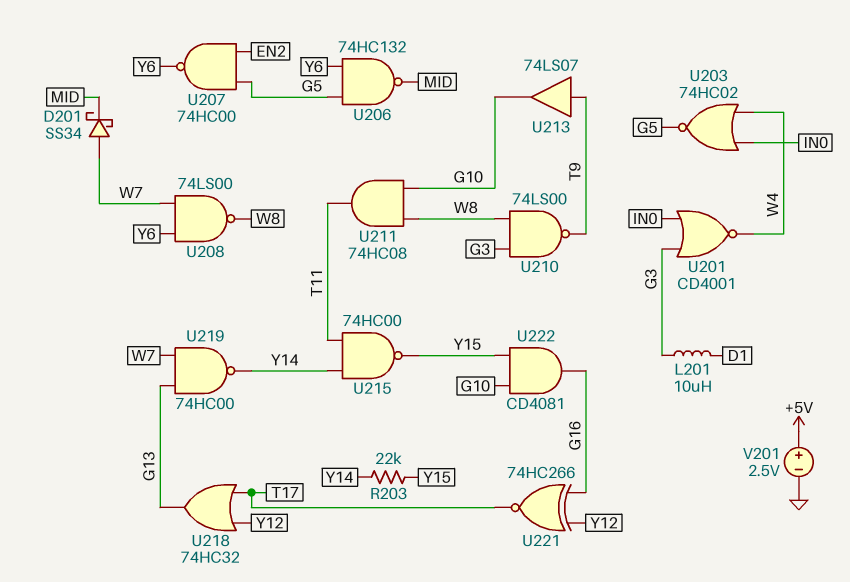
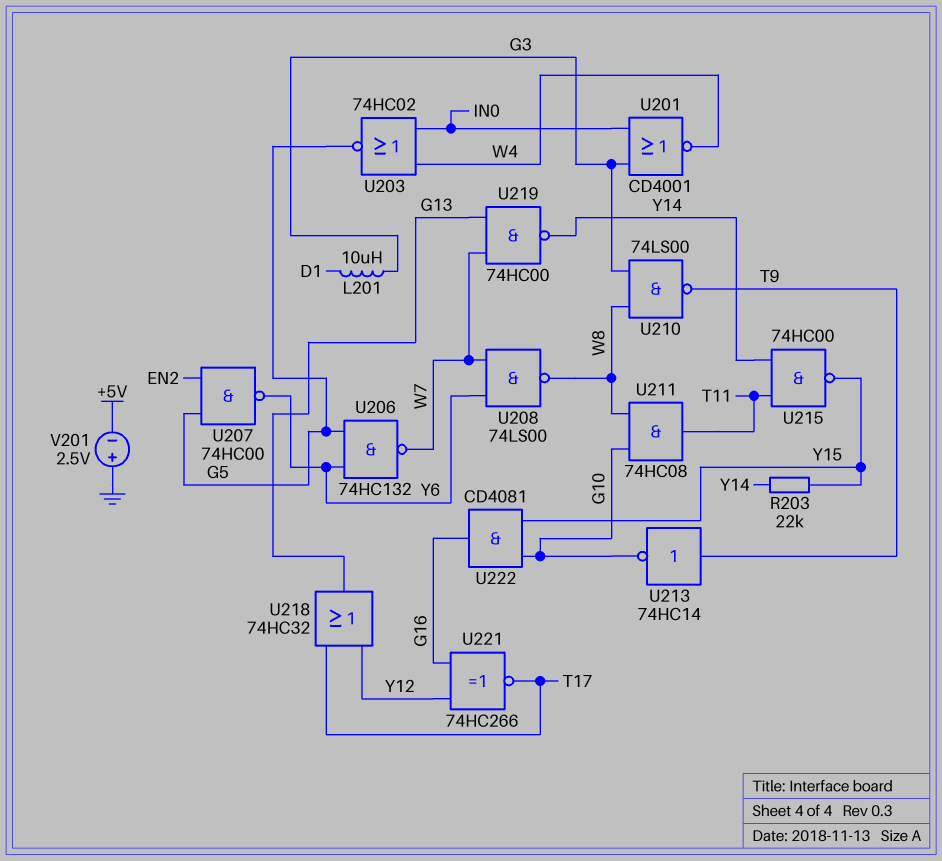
D201: schottky SS34 (A W7, K MID) -> none
U206: NAND 74HC132 (in G5, in Y6, out MID) -> NAND 74HC132 (in G5, in Y6, out W7)
U213: buffer 74LS07 (in T9, out G10) -> NOT 74HC14 (in T9, out G10)
V201: 2.5V (plus +5V, minus GND) -> 2.5V (plus GND, minus +5V)

